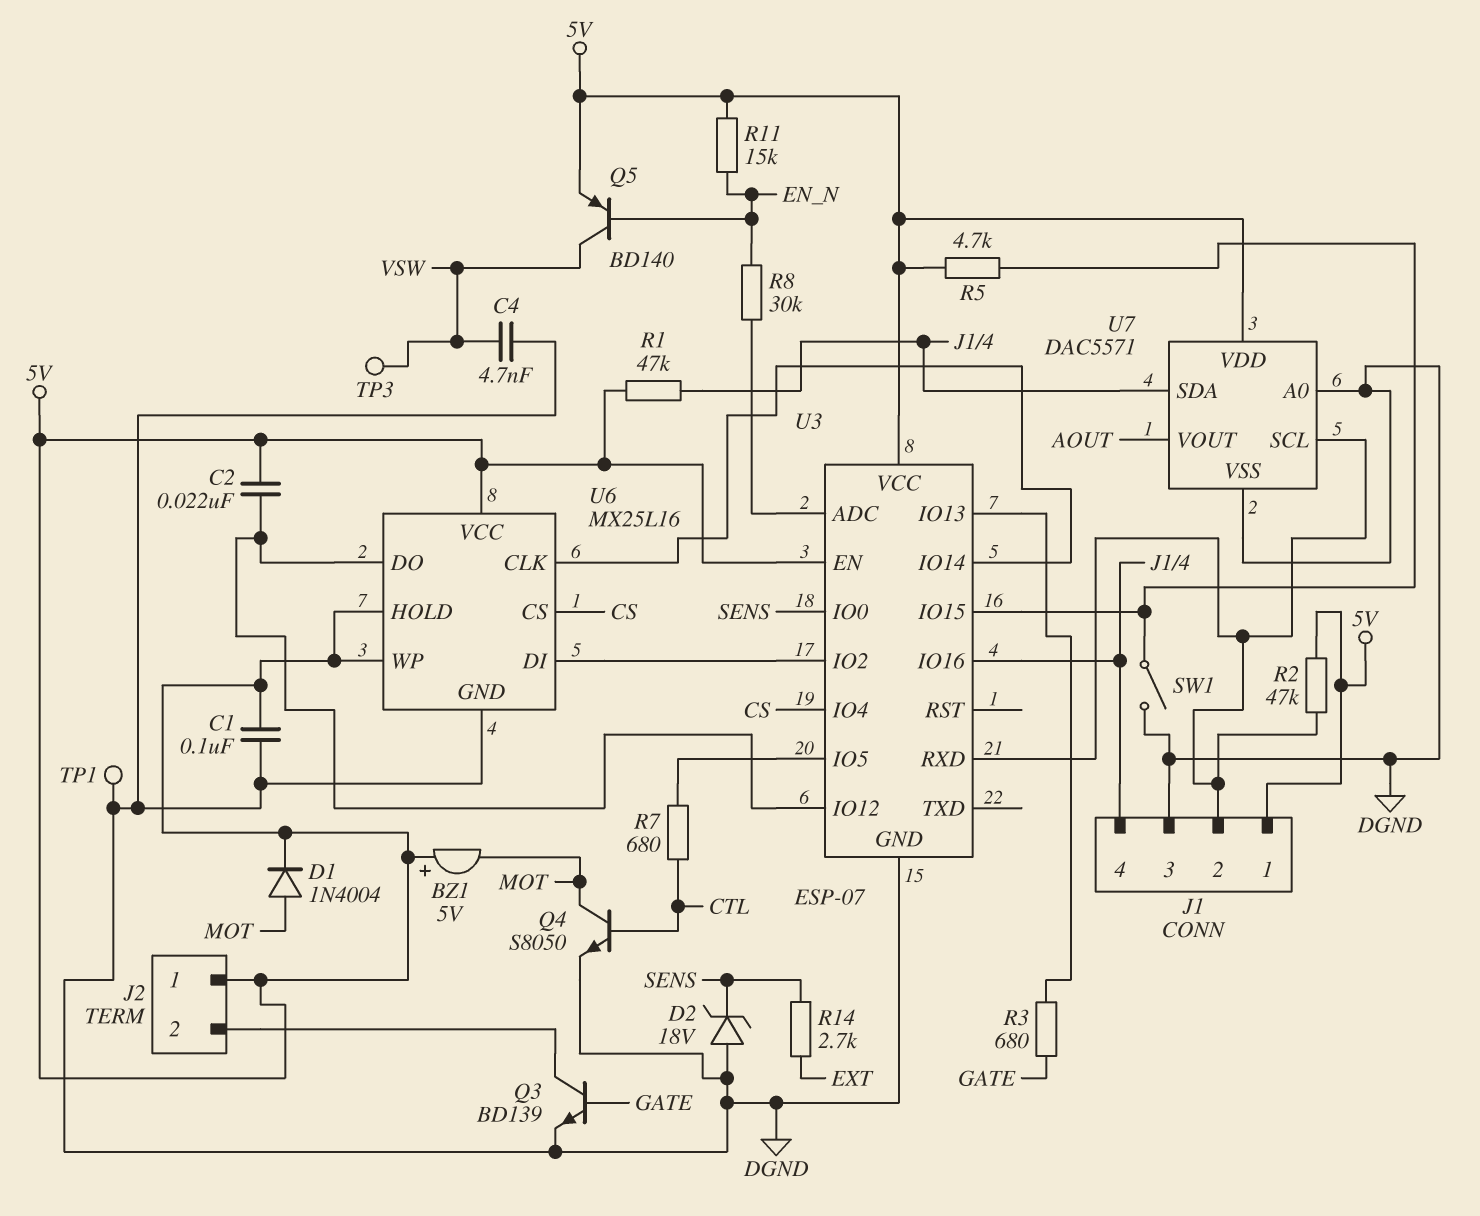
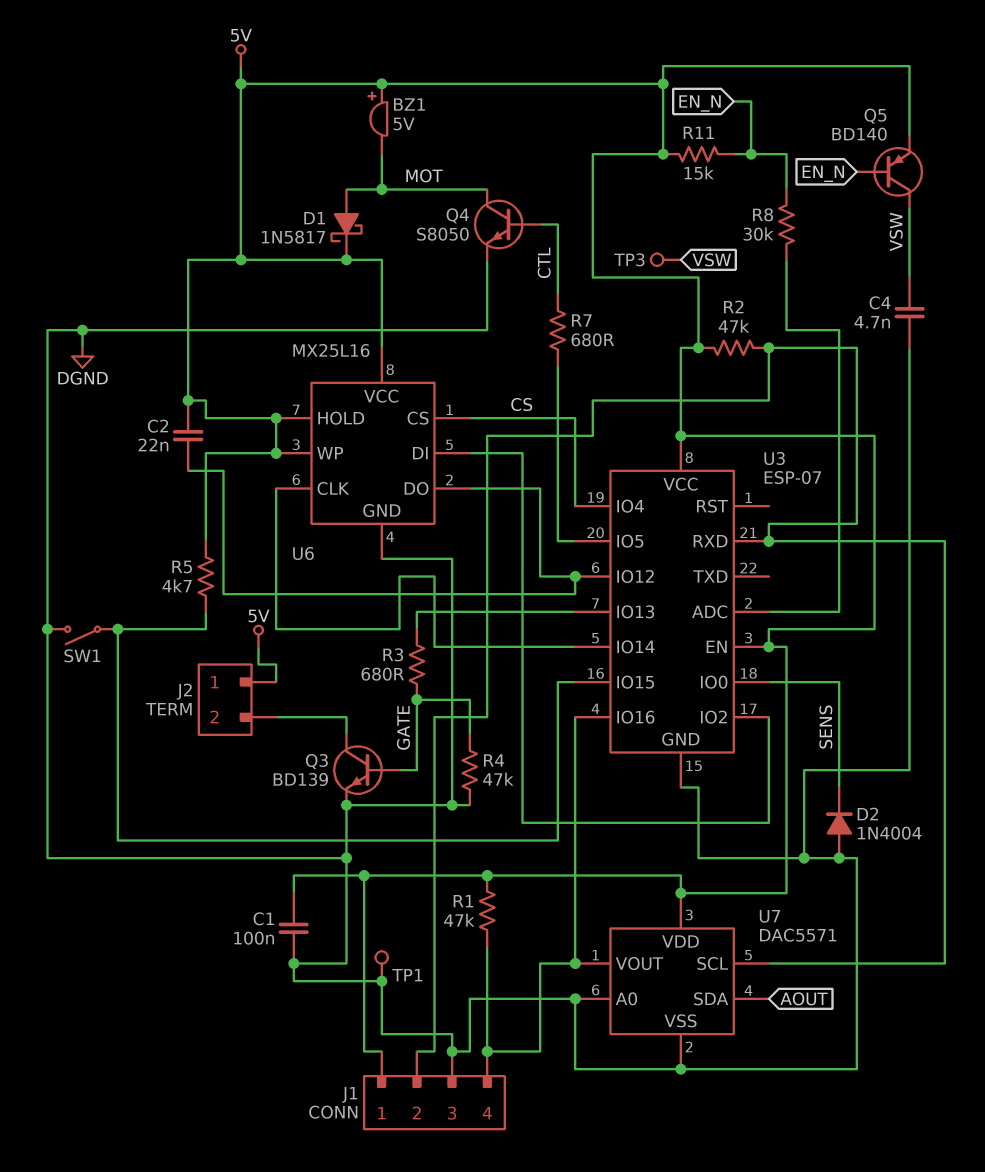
D1: diode 1N4004 (A MOT, K 5V) -> schottky 1N5817 (A MOT, K 5V)
D2: zener 18V (A DGND, K SENS) -> diode 1N4004 (A DGND, K SENS)
R4: none -> 47k (DGND, GATE)
R14: 2.7k (EXT, SENS) -> none
U7 pin SDA: J1/4 -> AOUT
U7 pin VOUT: AOUT -> J1/4

